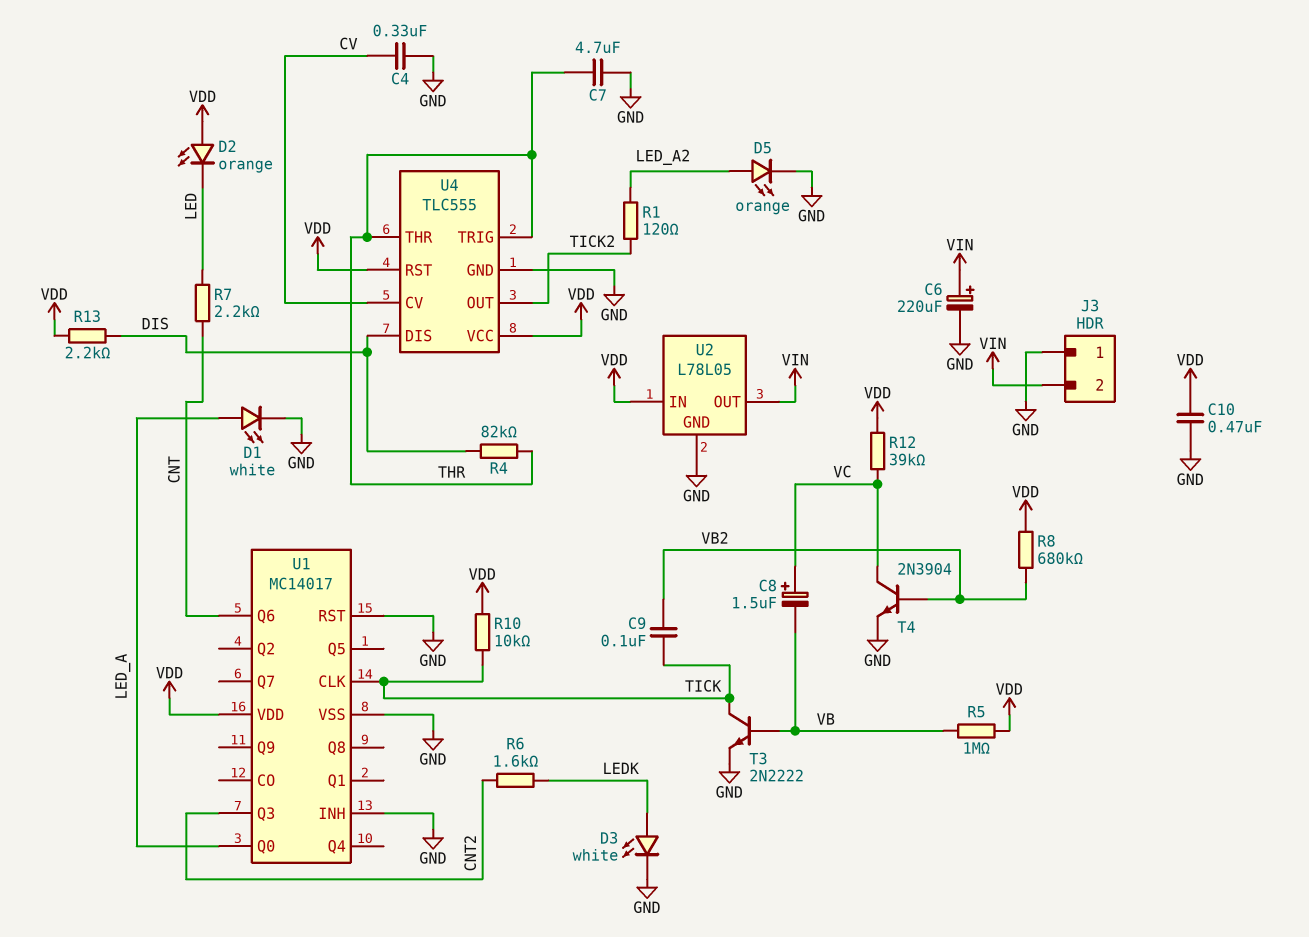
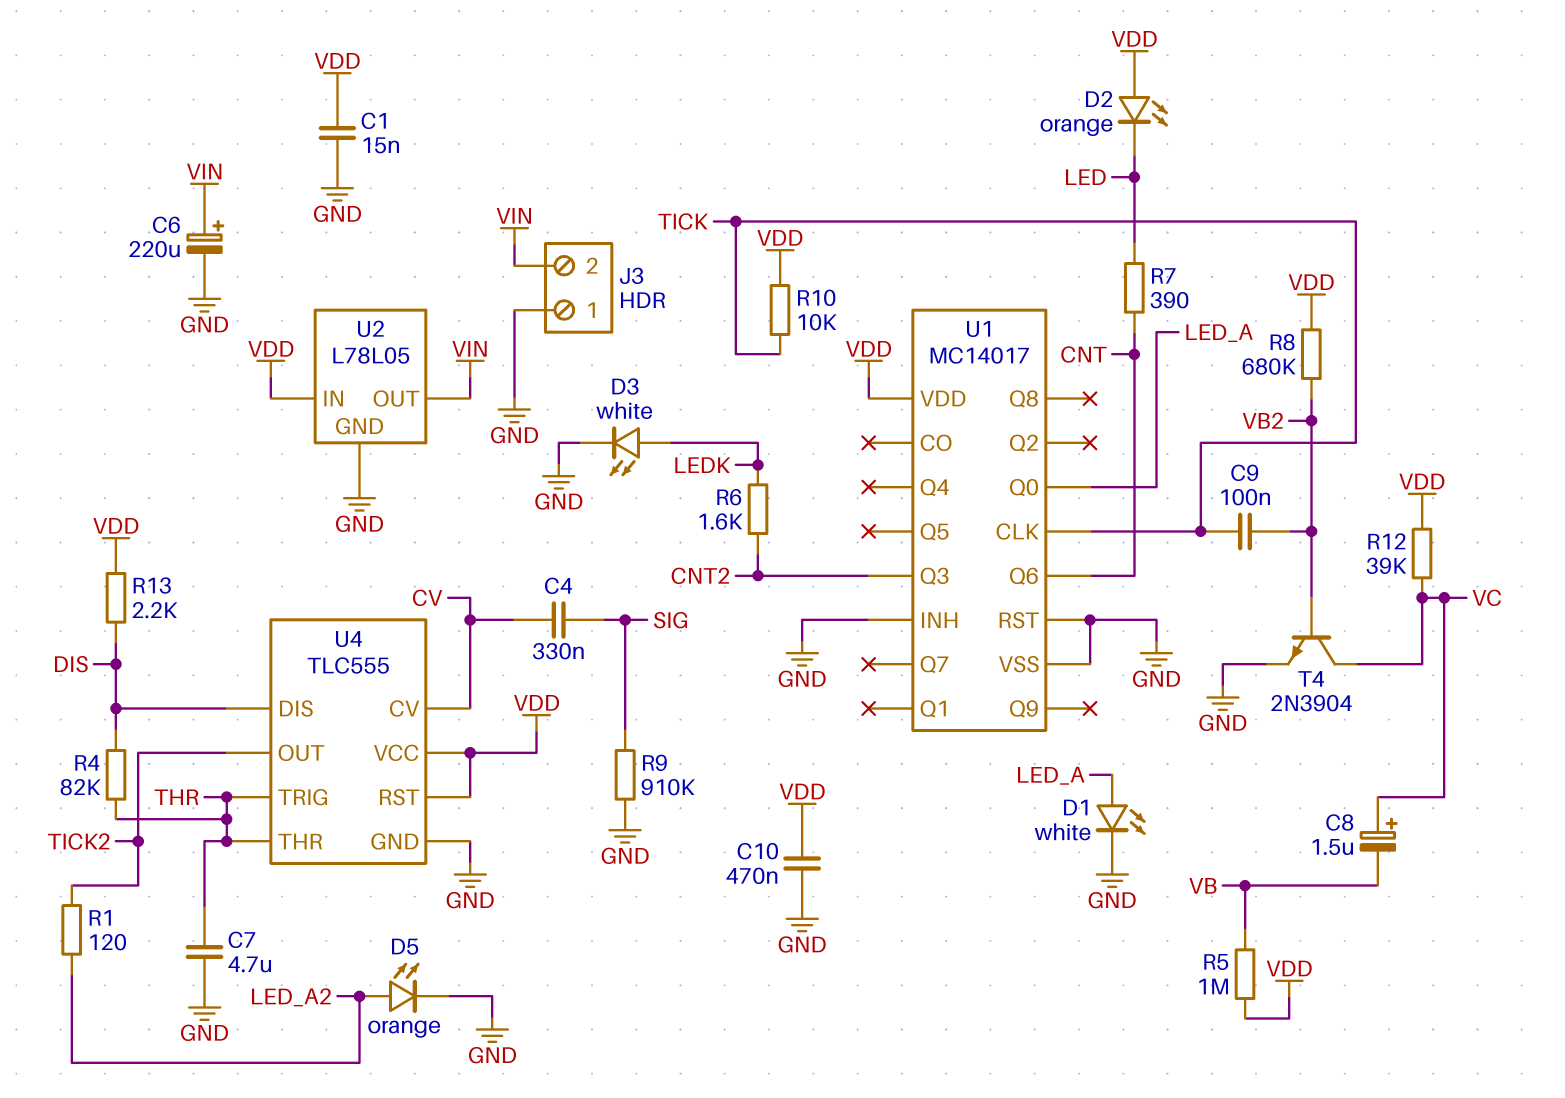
C1: none -> 15nF (GND, VDD)
C4: 330nF (CV, GND) -> 330nF (CV, SIG)
R7: 2.2k (CNT, LED) -> 390 (CNT, LED)
R9: none -> 910k (GND, SIG)
T3: NPN 2N2222 (B VB, C TICK, E GND) -> none

